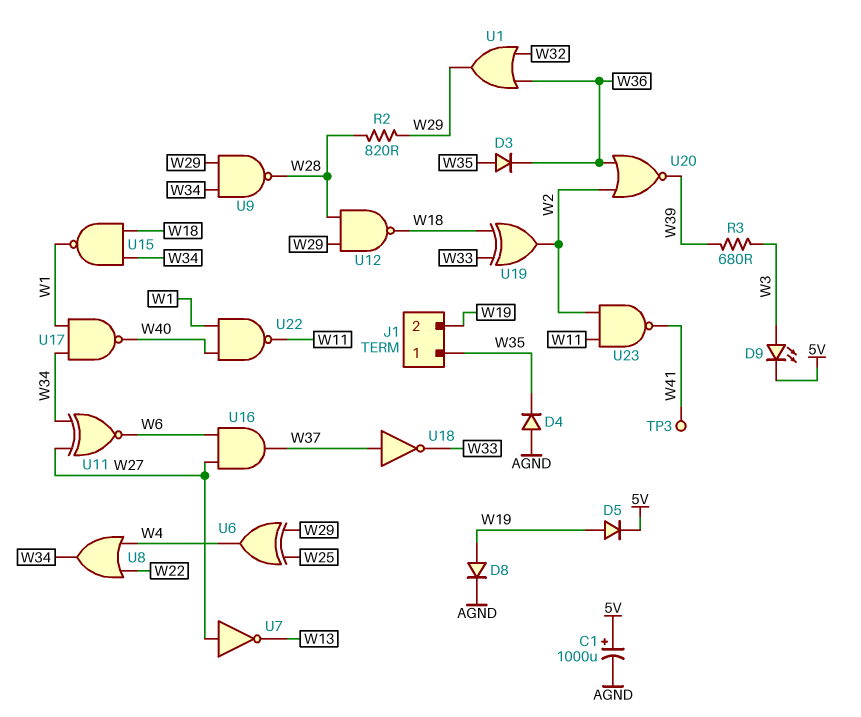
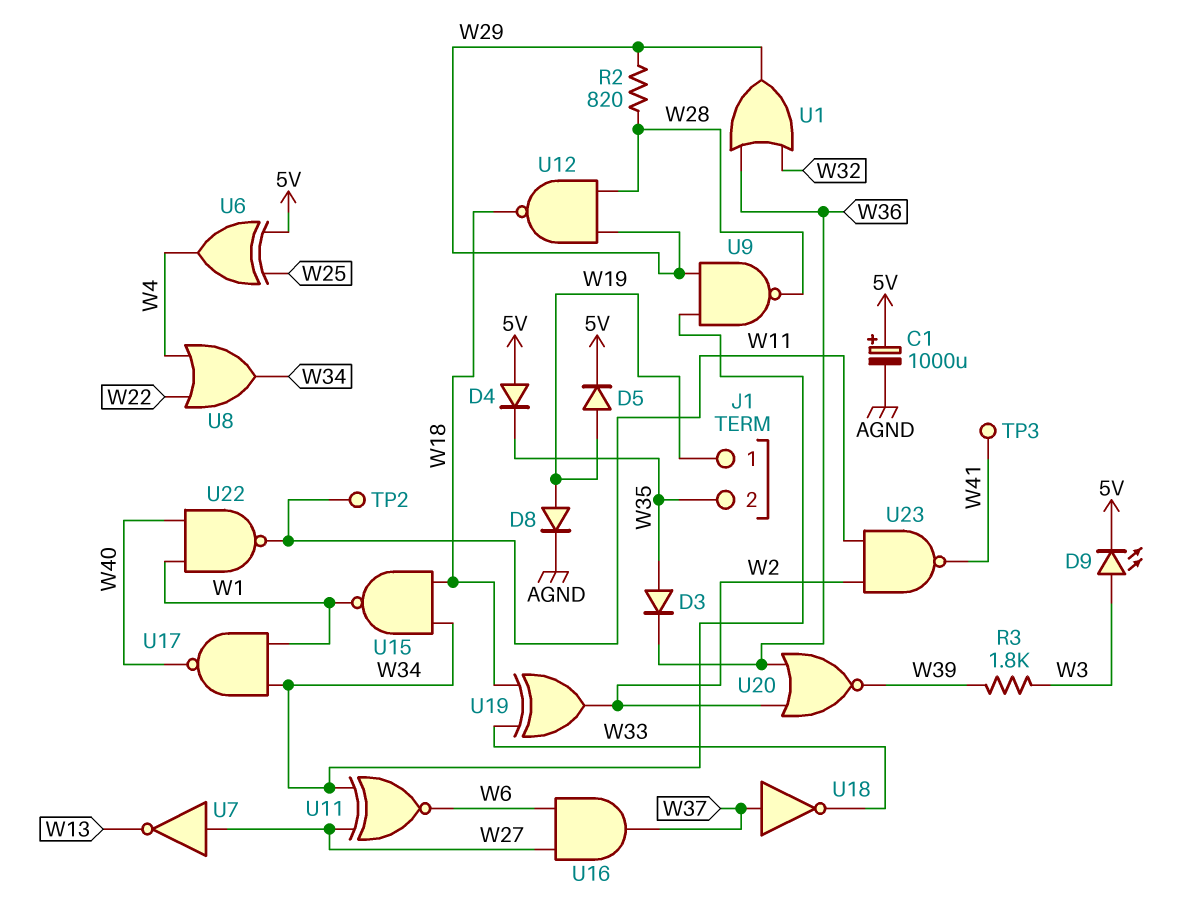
D4: diode (A AGND, K W35) -> diode (A 5V, K W35)
J1 pin 1: W35 -> W19
J1 pin 2: W19 -> W35
R3: 680 (W3, W39) -> 1.8k (W3, W39)
TP2: none -> test point (W11)
U6: XOR (in W25, in W29, out W4) -> XOR (in 5V, in W25, out W4)

